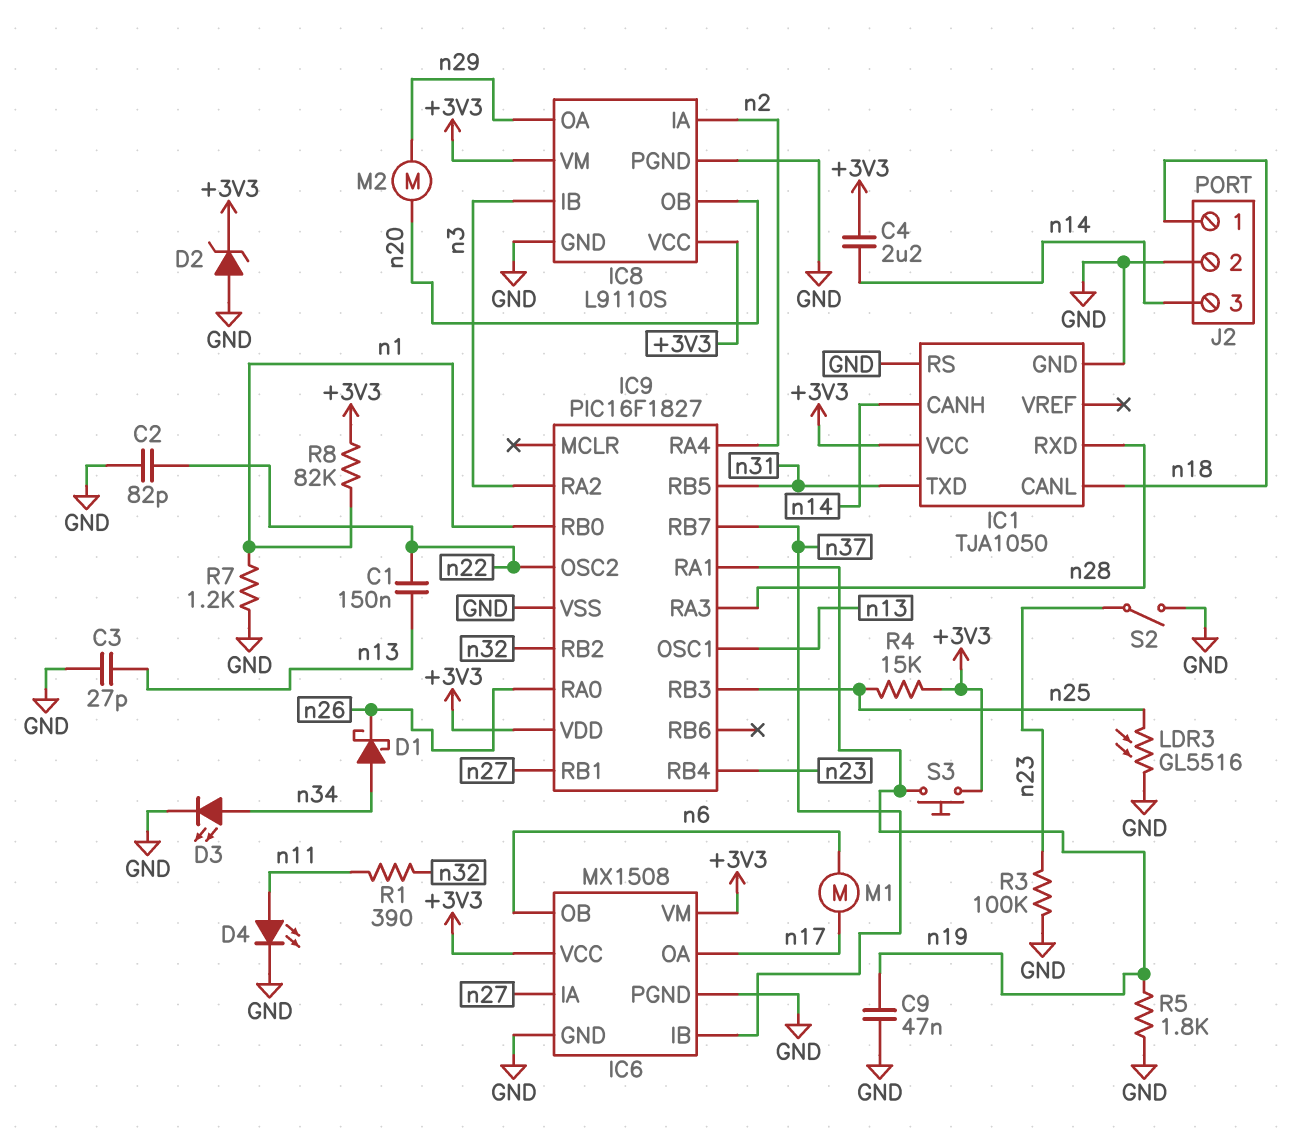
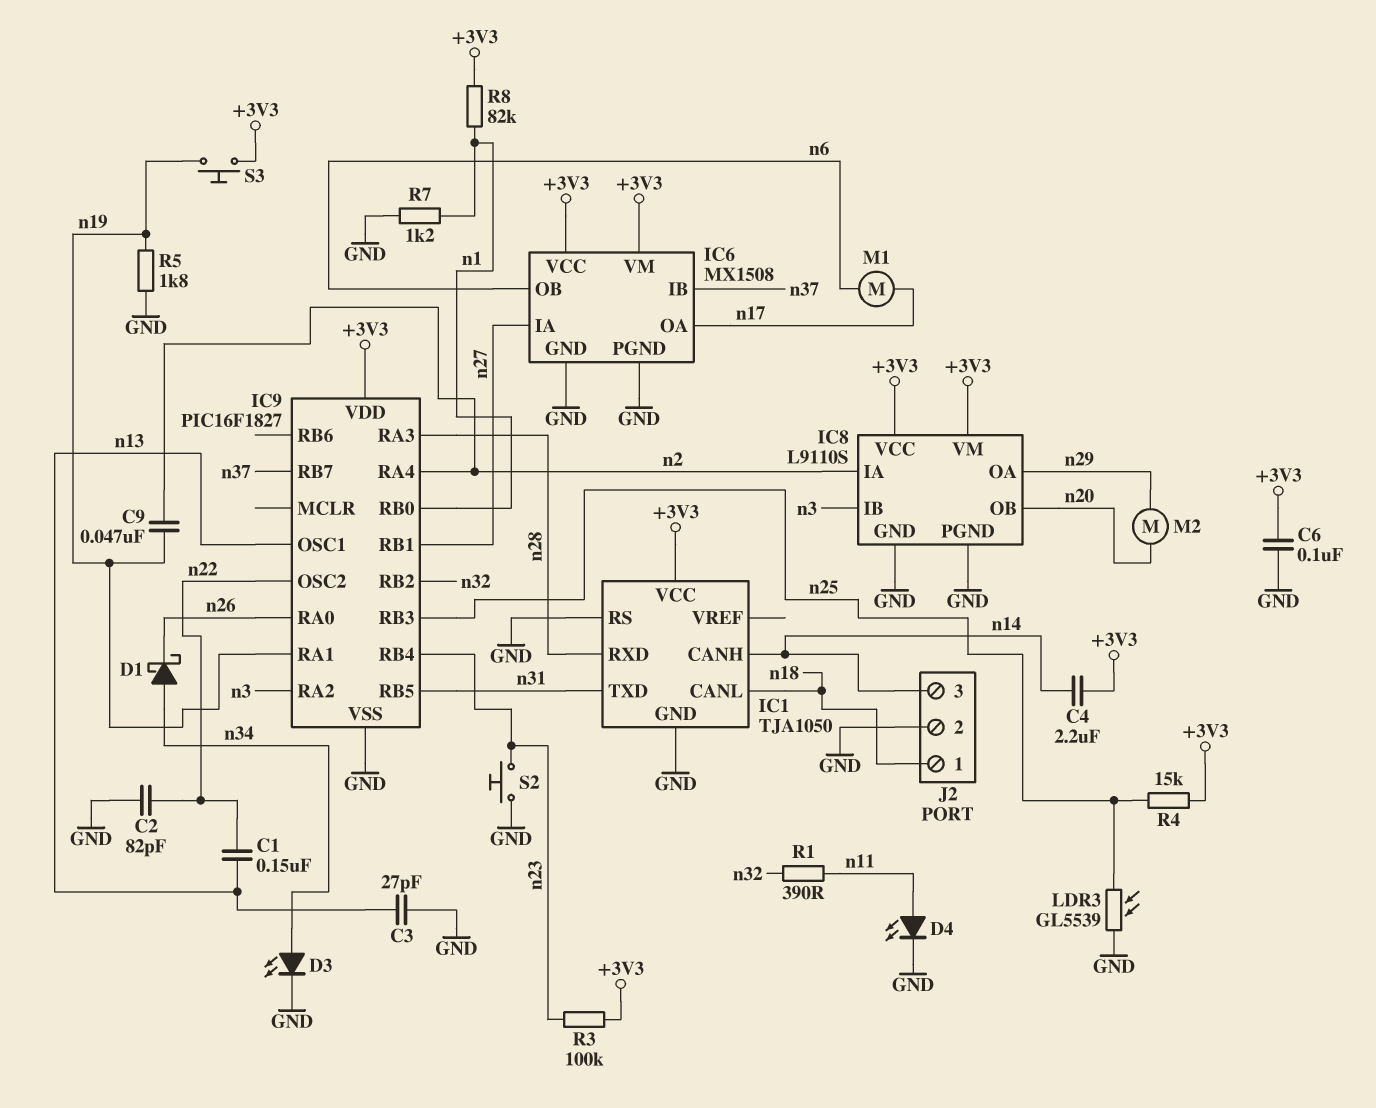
C6: none -> 100nF (+3V3, GND)
C9: 47nF (GND, n19) -> 47nF (n2, n19)
D2: zener (A GND, K +3V3) -> none
LDR3: GL5516 (GND, n25) -> GL5539 (GND, n25)
R3: 100k (GND, n23) -> 100k (+3V3, n23)
S2: switch (GND, n23) -> button (GND, n23)

